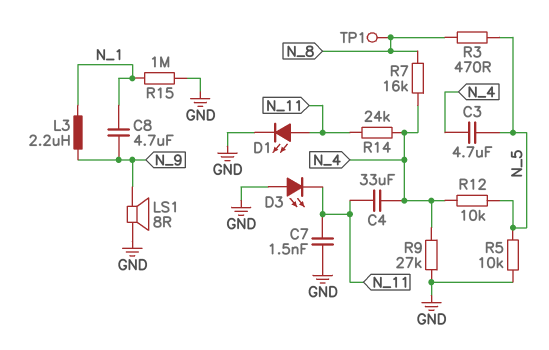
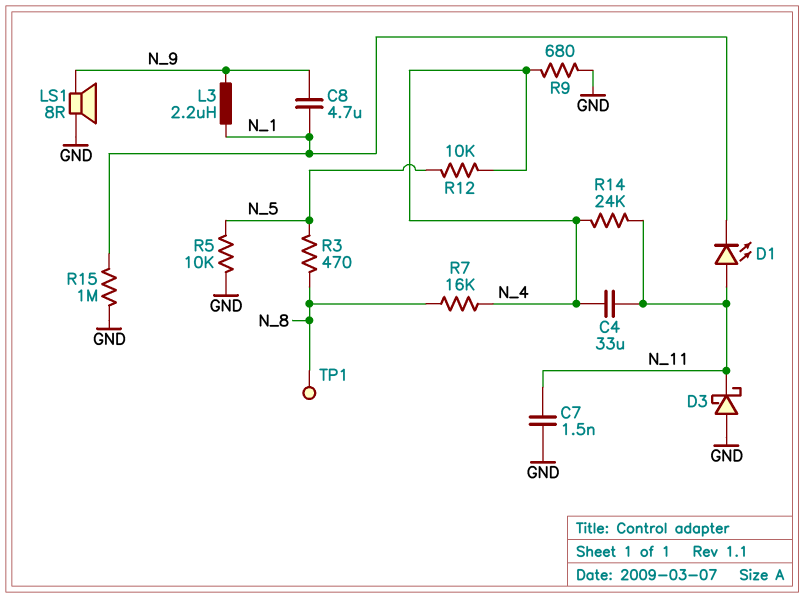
C3: 4.7uF (N_4, N_5) -> none
D1: LED (A N_11, K GND) -> LED (A N_11, K N_1)
D3: LED (A GND, K N_11) -> schottky (A GND, K N_11)
R9: 27k (GND, N_4) -> 680 (GND, N_4)

